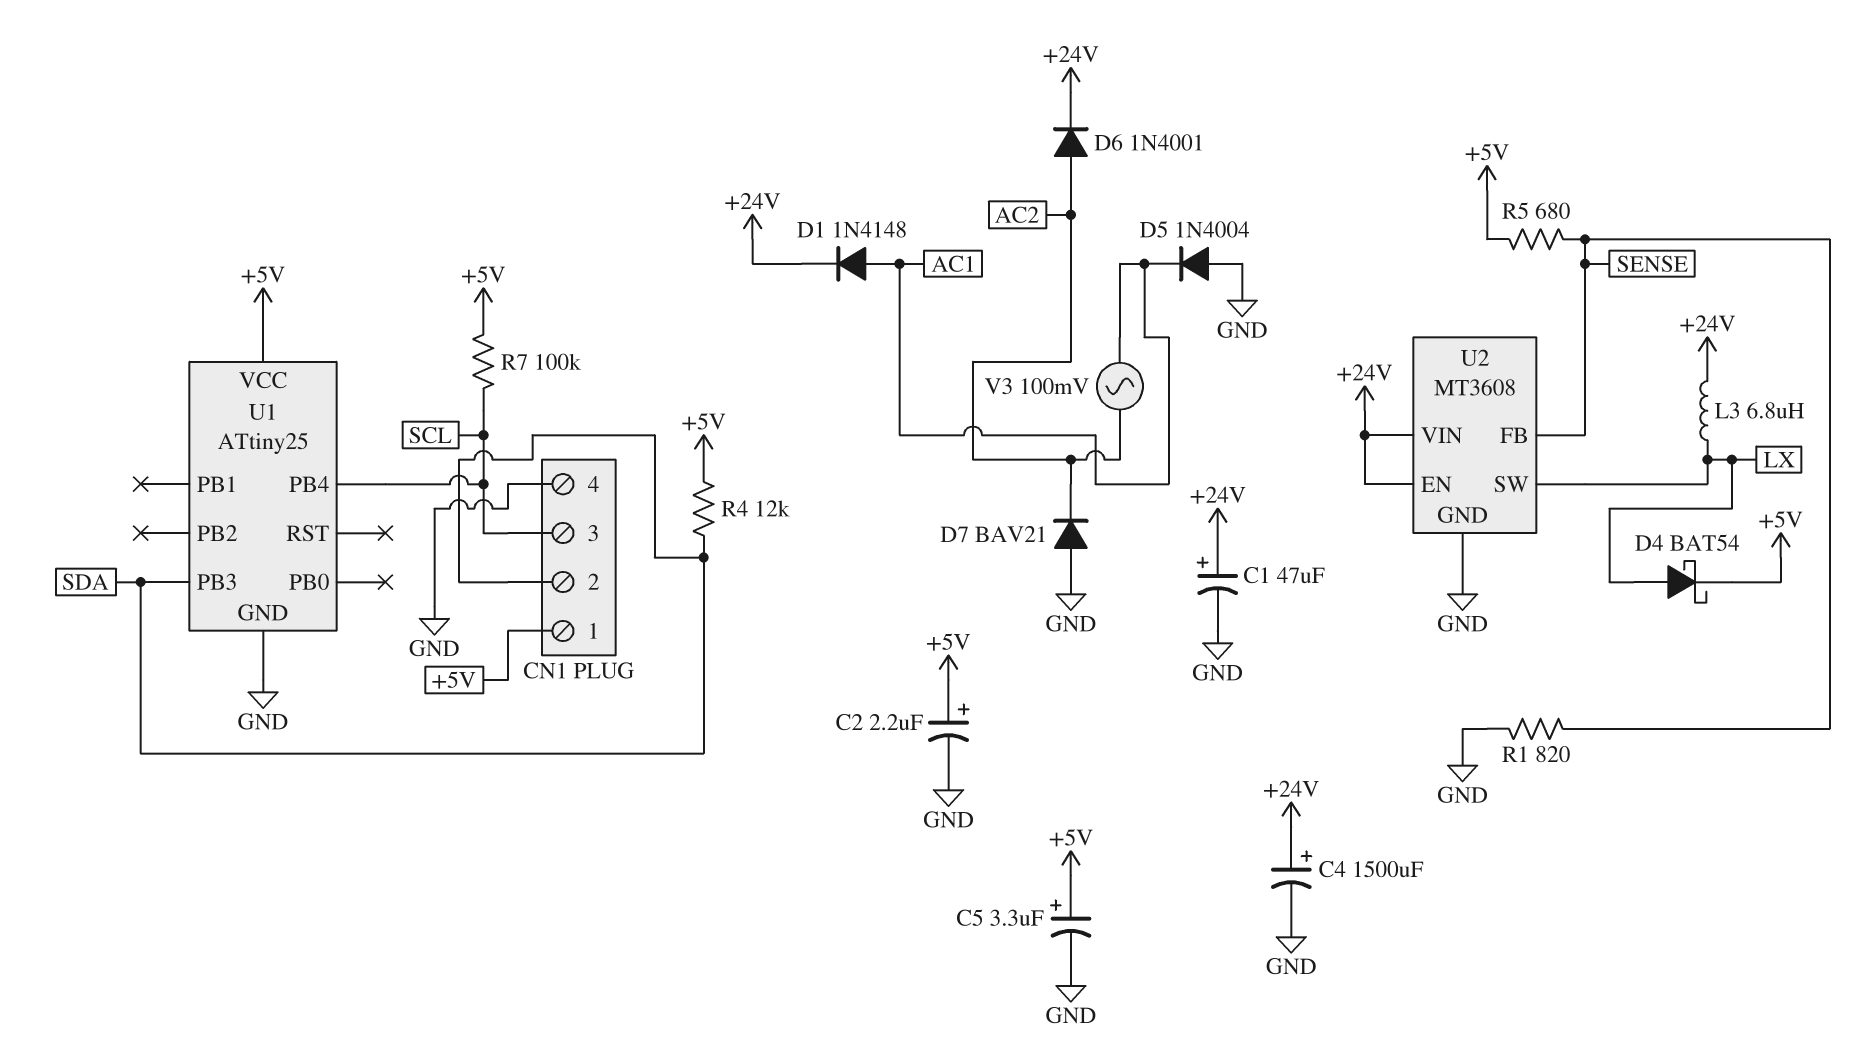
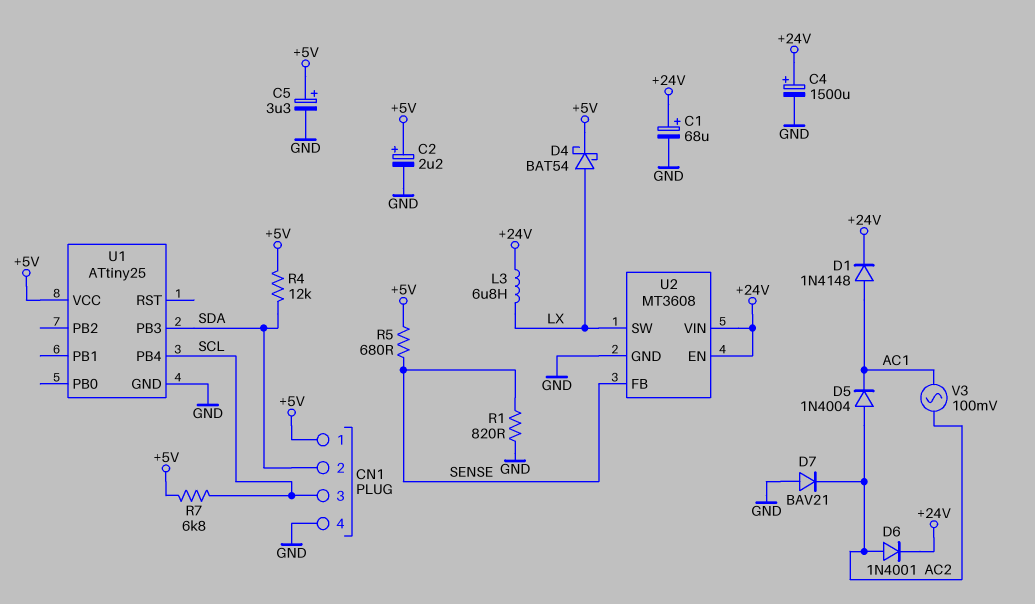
C1: 47uF (plus +24V, minus GND) -> 68uF (plus +24V, minus GND)
D5: diode 1N4004 (A GND, K AC1) -> diode 1N4004 (A AC2, K AC1)
R7: 100k (+5V, SCL) -> 6.8k (+5V, SCL)

